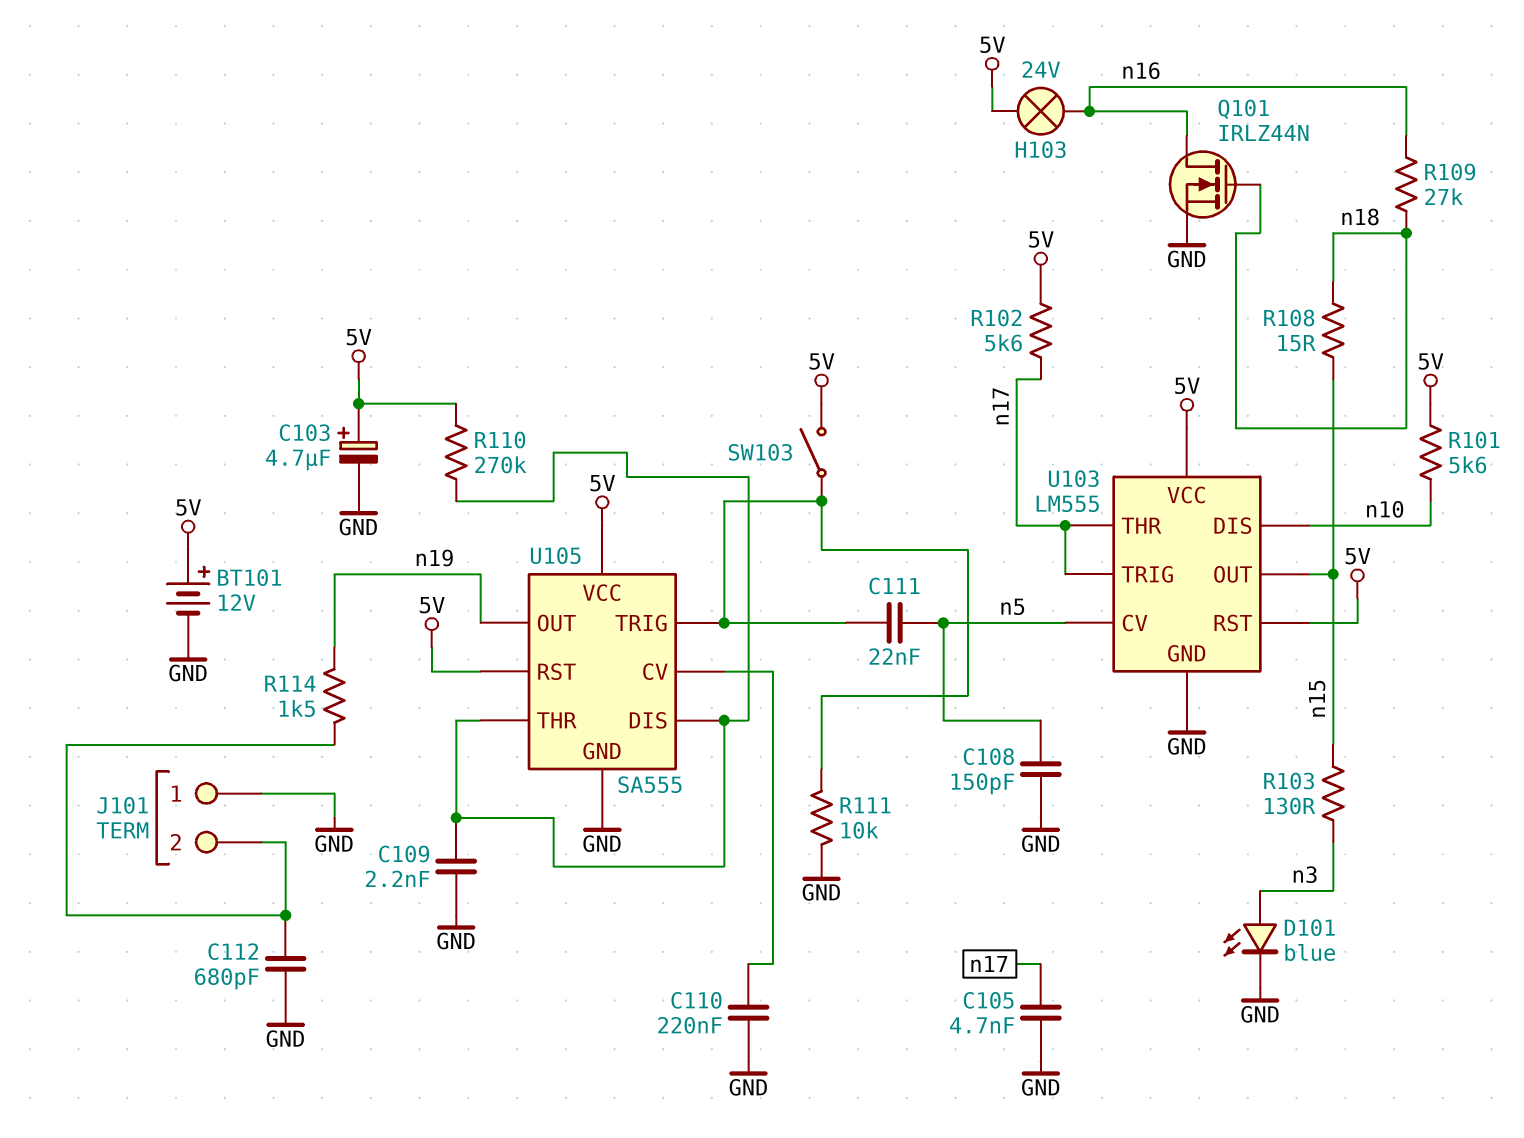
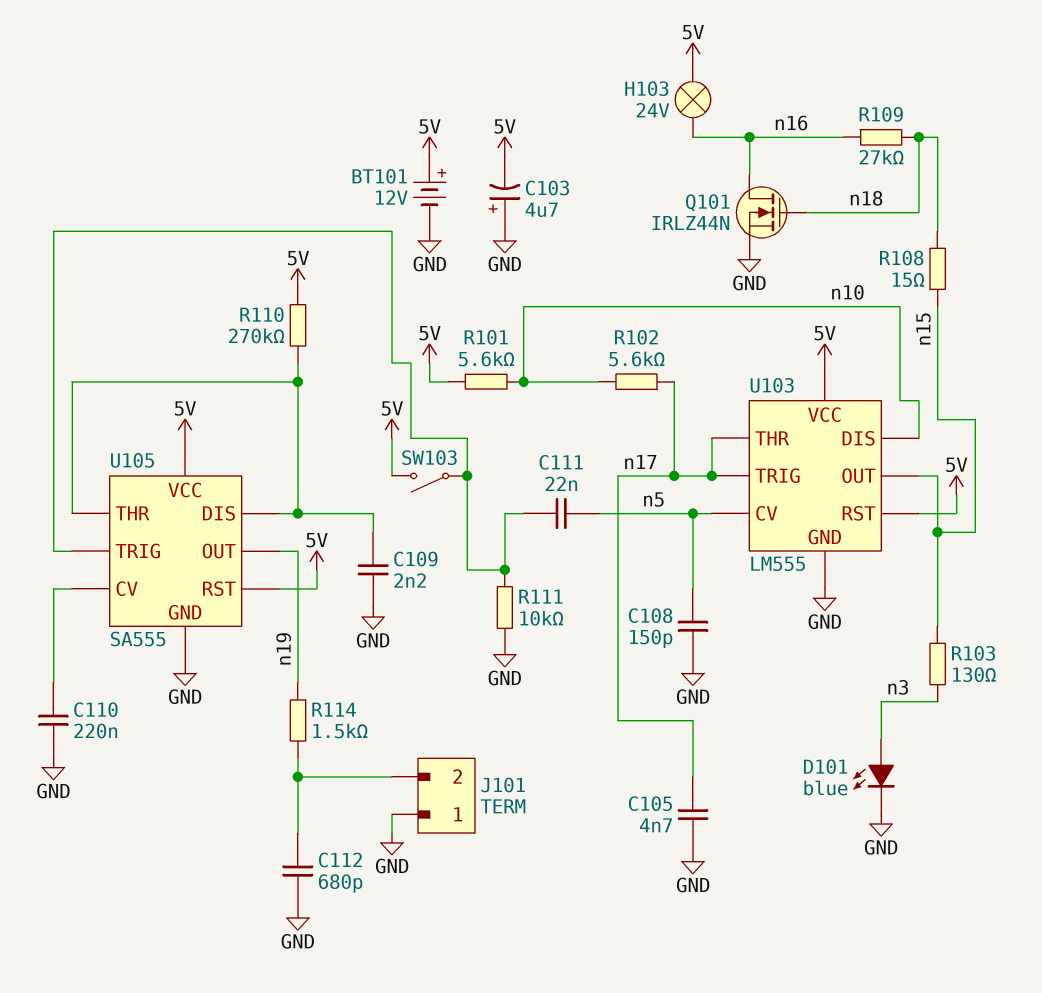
C103: 4.7uF (plus 5V, minus GND) -> 4.7uF (plus GND, minus 5V)
R102: 5.6k (5V, n17) -> 5.6k (n10, n17)

